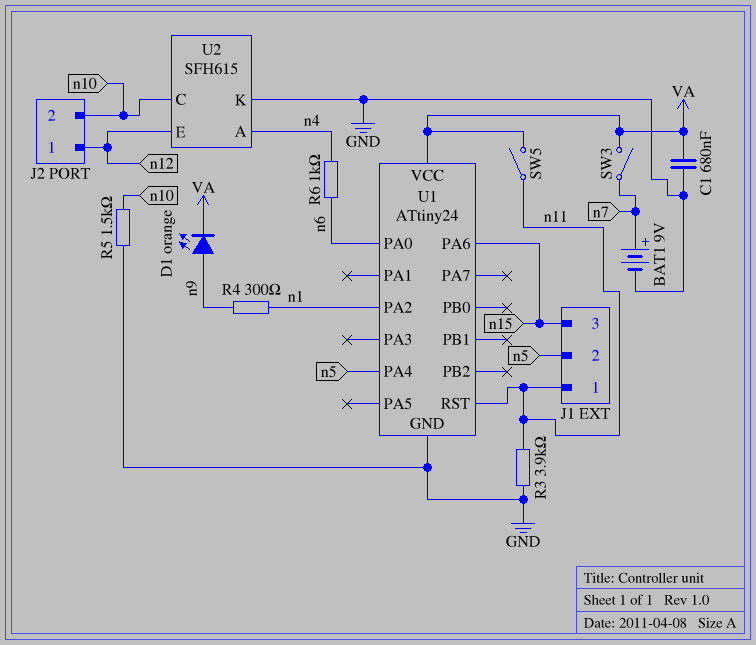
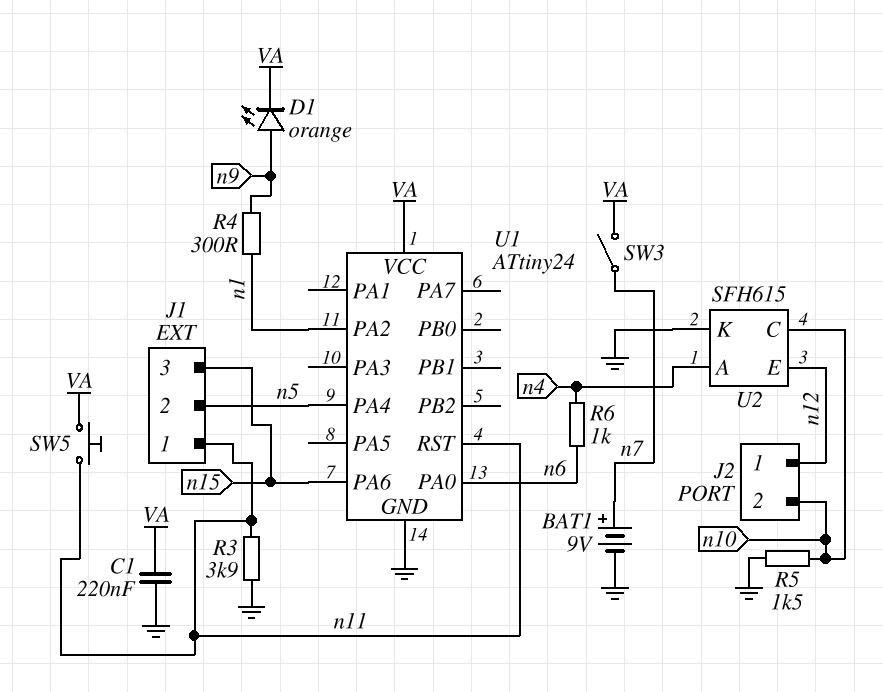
C1: 680nF (GND, VA) -> 220nF (GND, VA)
SW5: switch (VA, n11) -> button (VA, n11)

